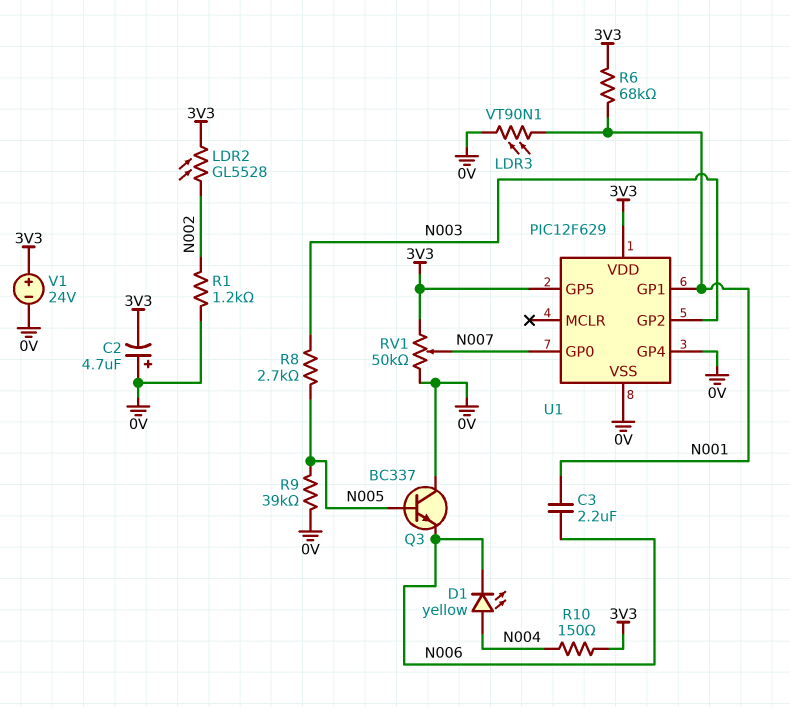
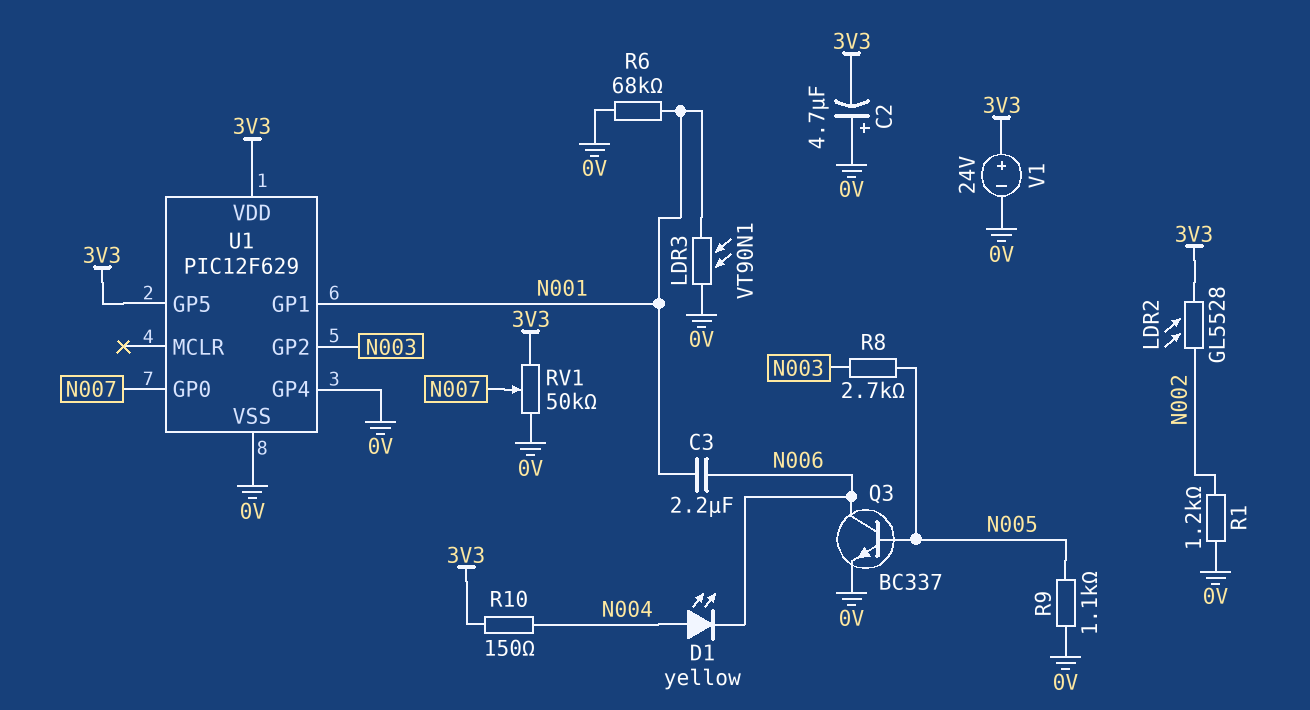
Q3: NPN BC337 (B N005, C 0V, E N006) -> NPN BC337 (B N005, C N006, E 0V)
R6: 68k (3V3, N001) -> 68k (0V, N001)
R9: 39k (0V, N005) -> 1.1k (0V, N005)

